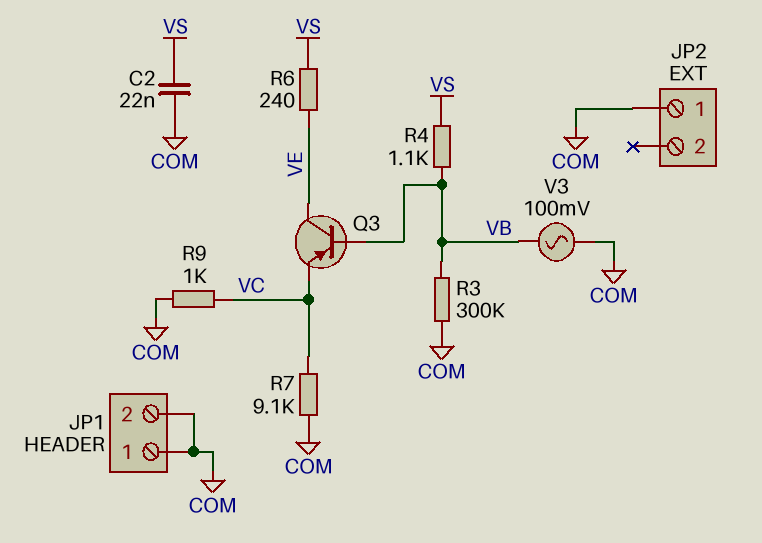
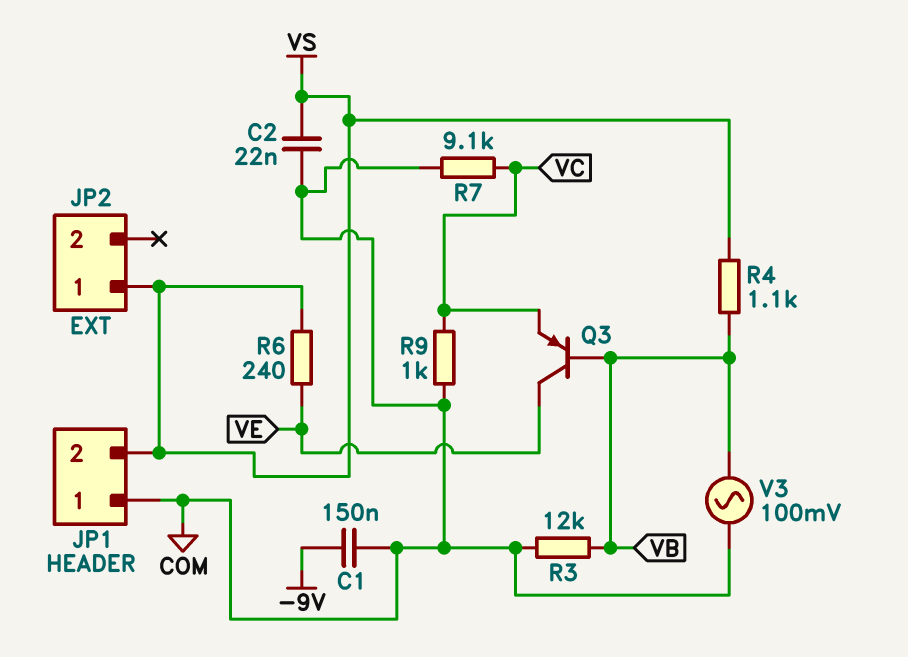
C1: none -> 150nF (-9V, COM)
JP1 pin 2: COM -> VS
JP2 pin 1: COM -> VS
R3: 300k (COM, VB) -> 12k (COM, VB)

